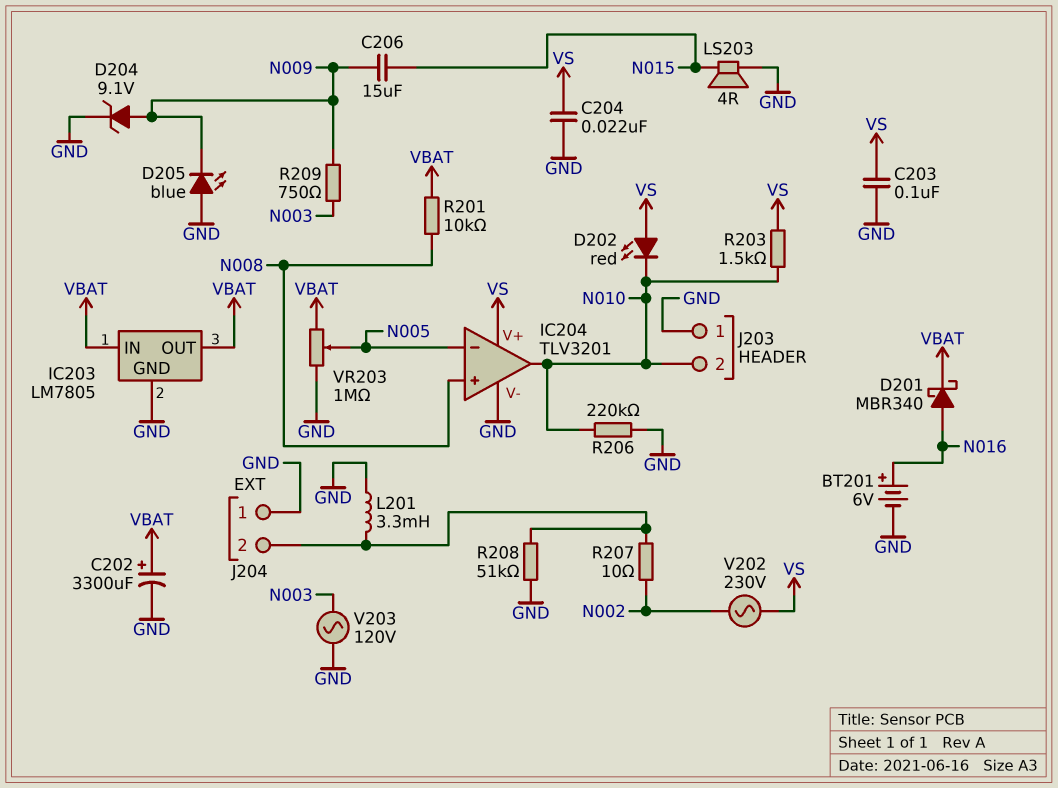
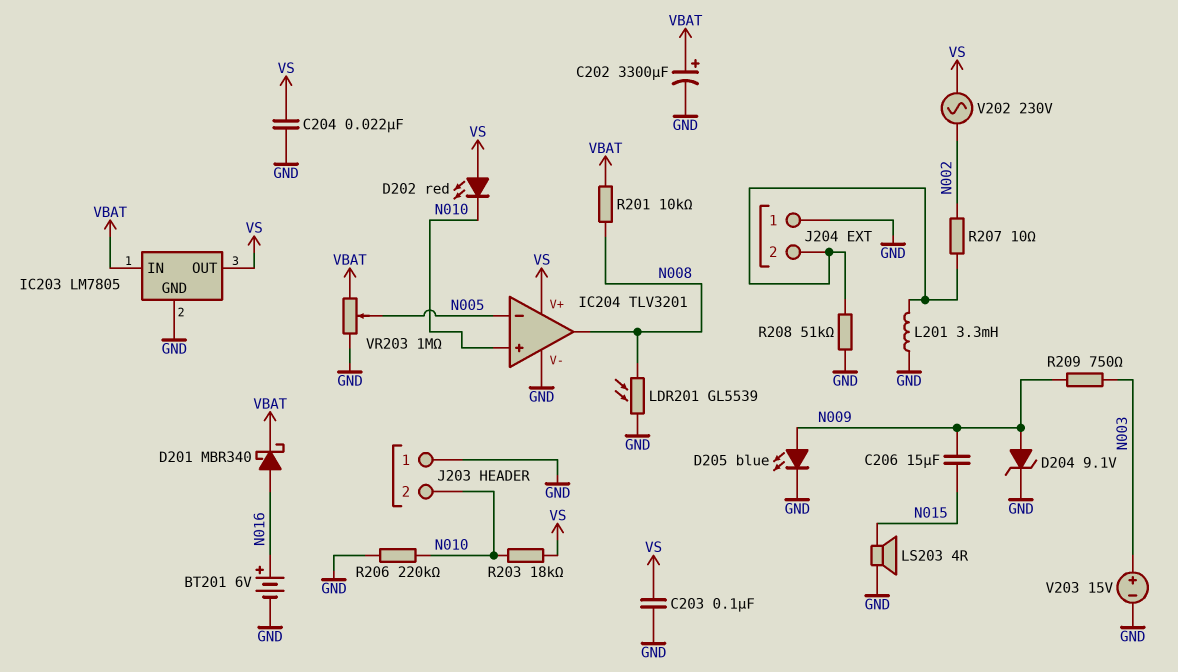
D205: LED blue (A GND, K N009) -> LED blue (A N009, K GND)
IC203 pin OUT: VBAT -> VS
IC204 pin in+: N008 -> N010
IC204 pin out: N010 -> N008
LDR201: none -> GL5539 (GND, N008)
R203: 1.5k (N010, VS) -> 18k (N010, VS)
V203: AC 120V (GND, N003) -> 15V (plus N003, minus GND)

